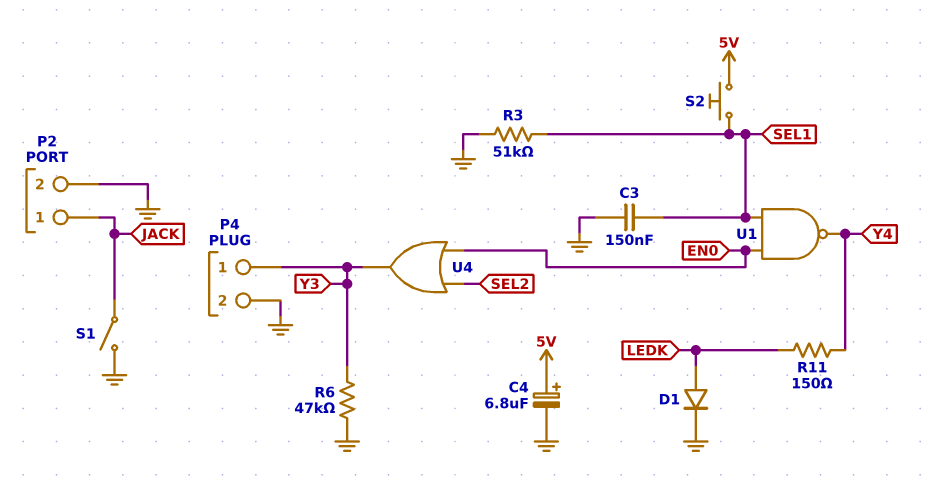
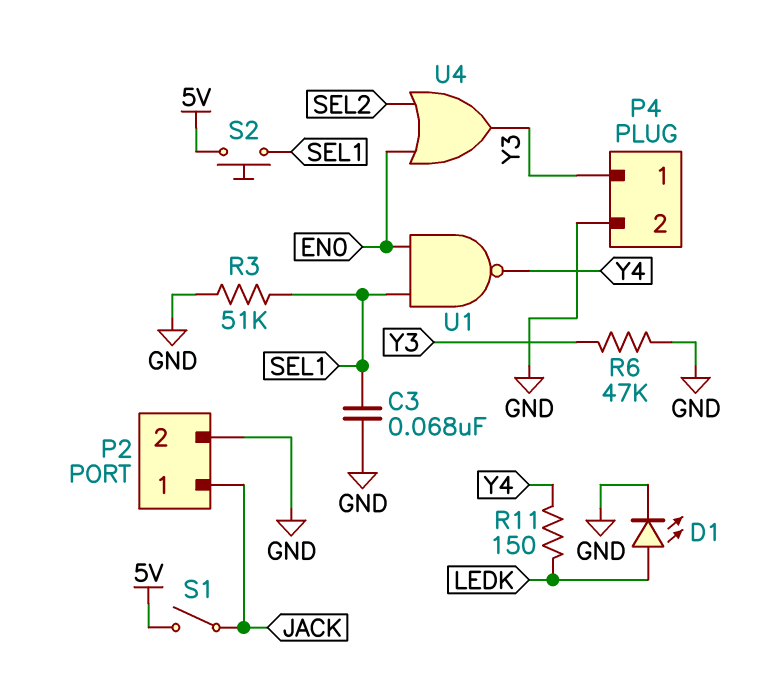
C3: 150nF (GND, SEL1) -> 68nF (GND, SEL1)
C4: 6.8uF (plus 5V, minus GND) -> none
D1: diode (A LEDK, K GND) -> LED (A LEDK, K GND)
S1: switch (GND, JACK) -> switch (5V, JACK)

